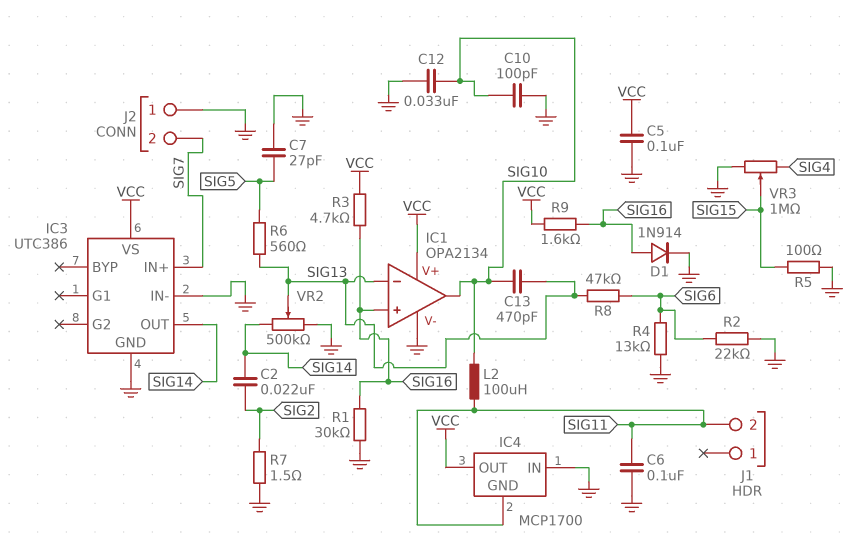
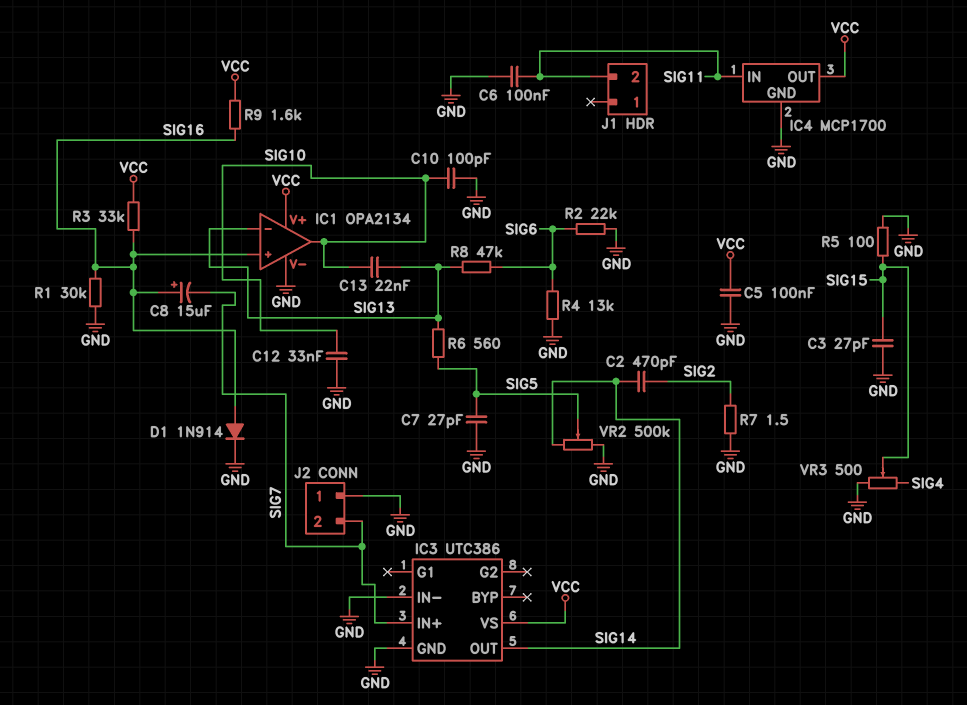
C2: 22nF (SIG2, SIG14) -> 470pF (SIG2, SIG14)
C3: none -> 27pF (GND, SIG15)
C8: none -> 15uF (plus SIG16, minus SIG7)
C13: 470pF (SIG10, SIG13) -> 22nF (SIG10, SIG13)
IC4 pin GND: SIG11 -> GND
IC4 pin IN: GND -> SIG11
L2: 100uH (SIG10, SIG11) -> none
R3: 4.7k (SIG16, VCC) -> 33k (SIG16, VCC)
VR2: 500k (GND, SIG14, wiper SIG13) -> 500k (GND, SIG14, wiper SIG5)
VR3: 1M (GND, SIG4, wiper SIG15) -> 500 (GND, SIG4, wiper SIG15)

